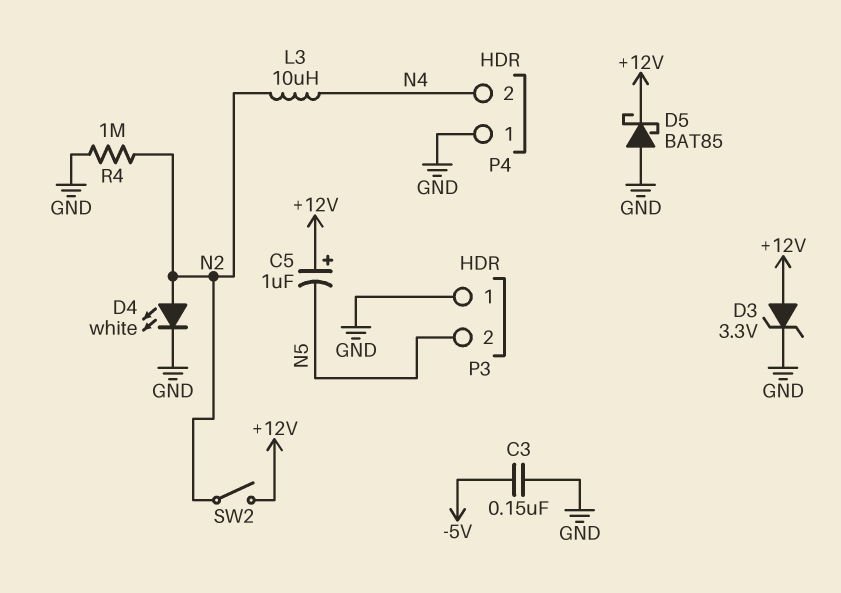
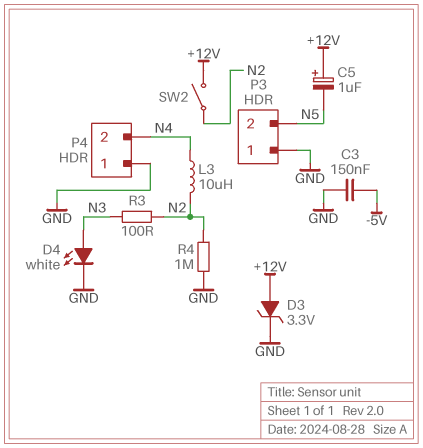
D4: LED white (A N2, K GND) -> LED white (A N3, K GND)
D5: schottky BAT85 (A GND, K +12V) -> none
R3: none -> 100 (N2, N3)

